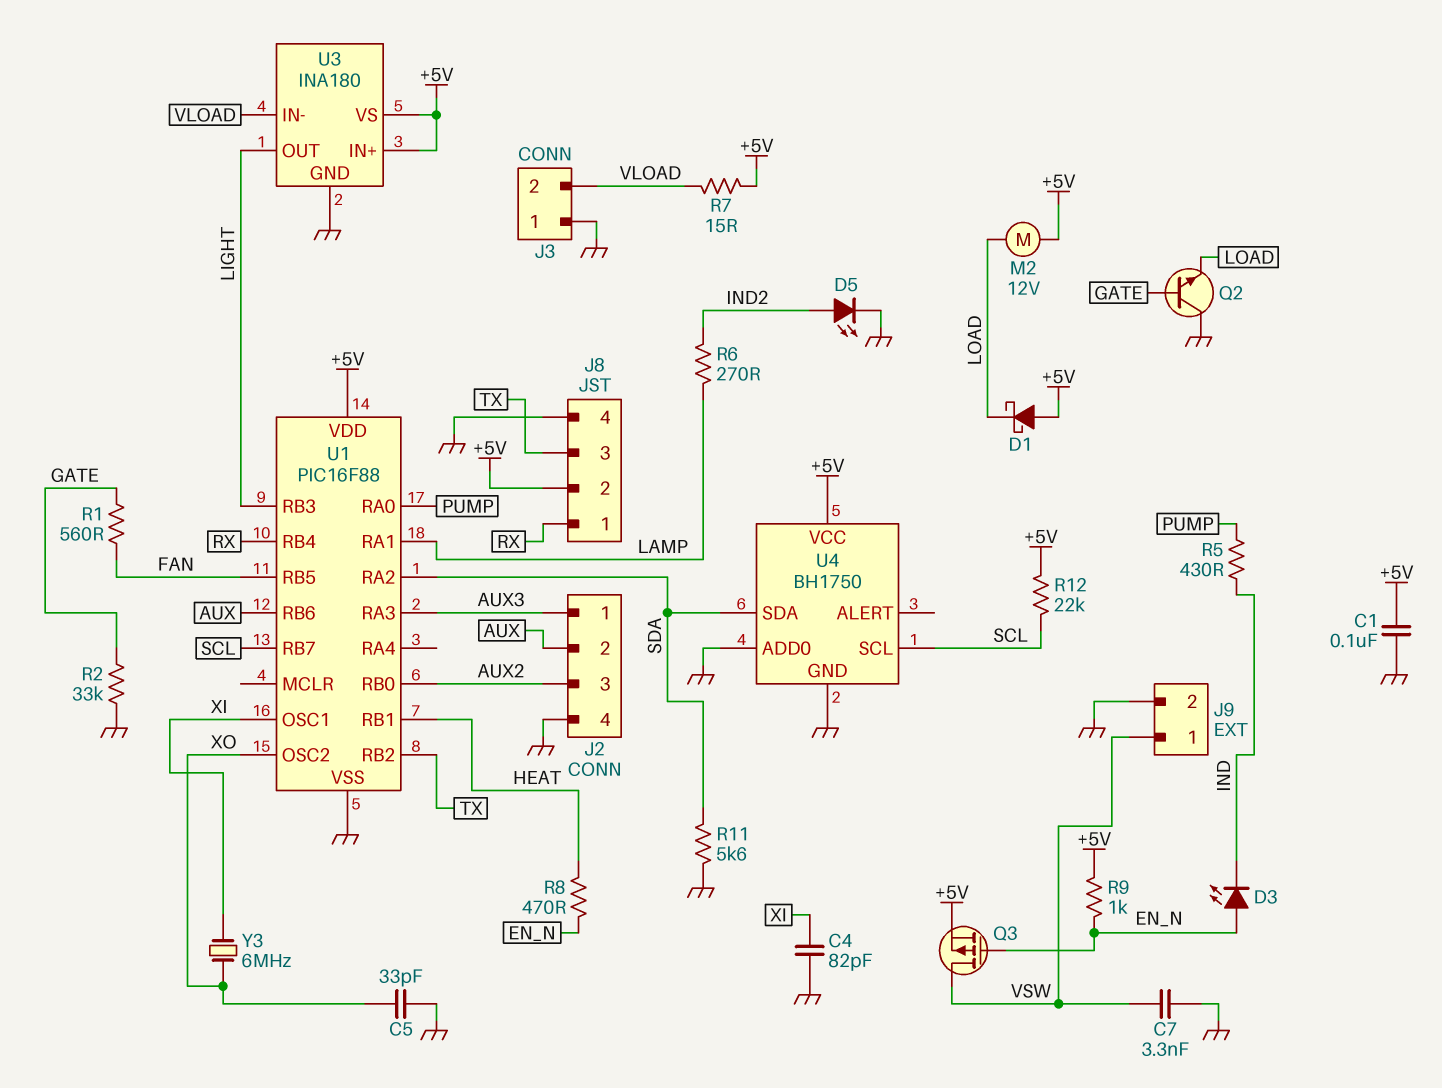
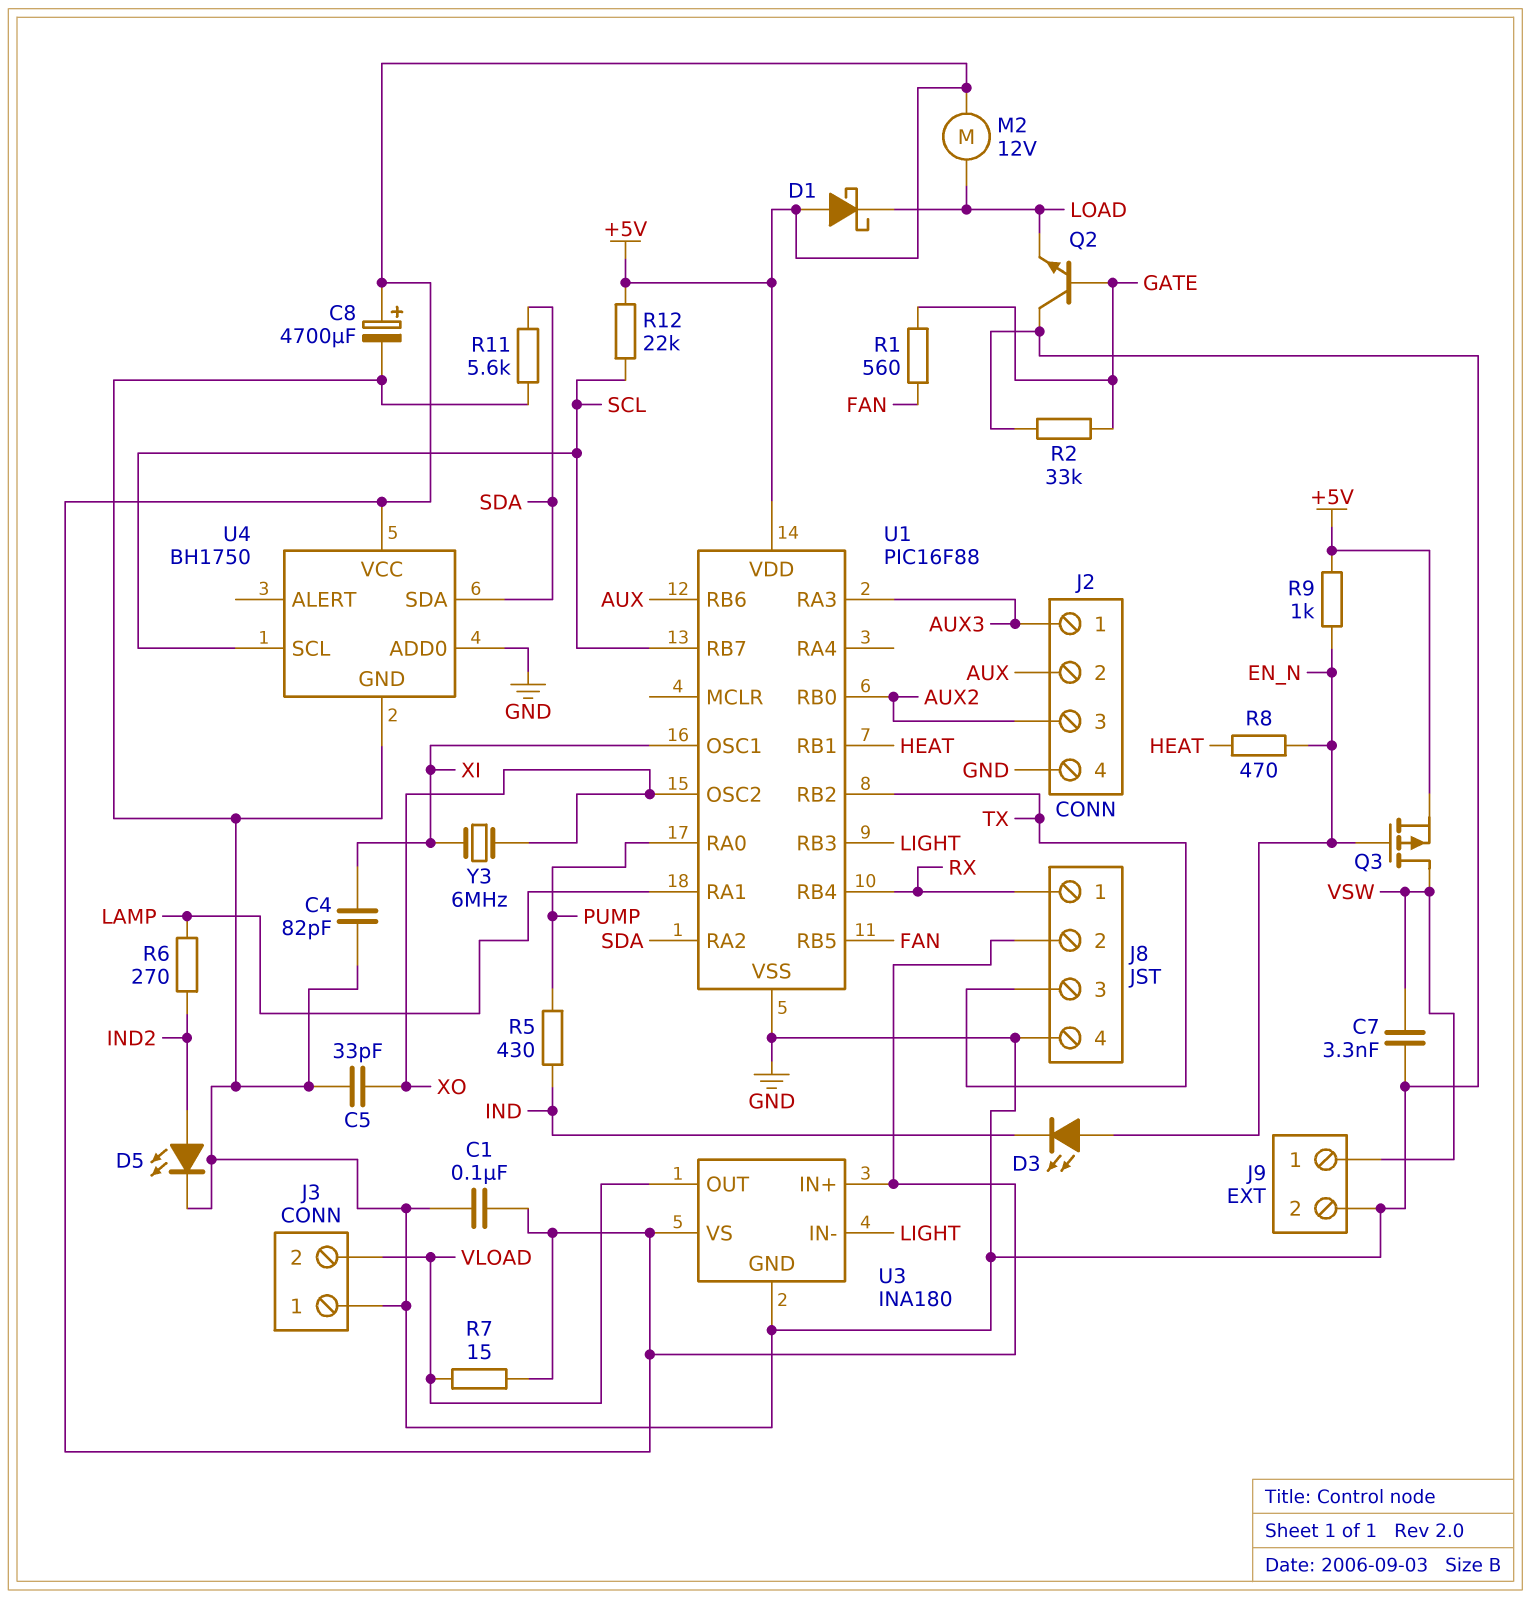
C8: none -> 4700uF (plus +5V, minus GND)
U3 pin IN-: VLOAD -> LIGHT
U3 pin OUT: LIGHT -> VLOAD

